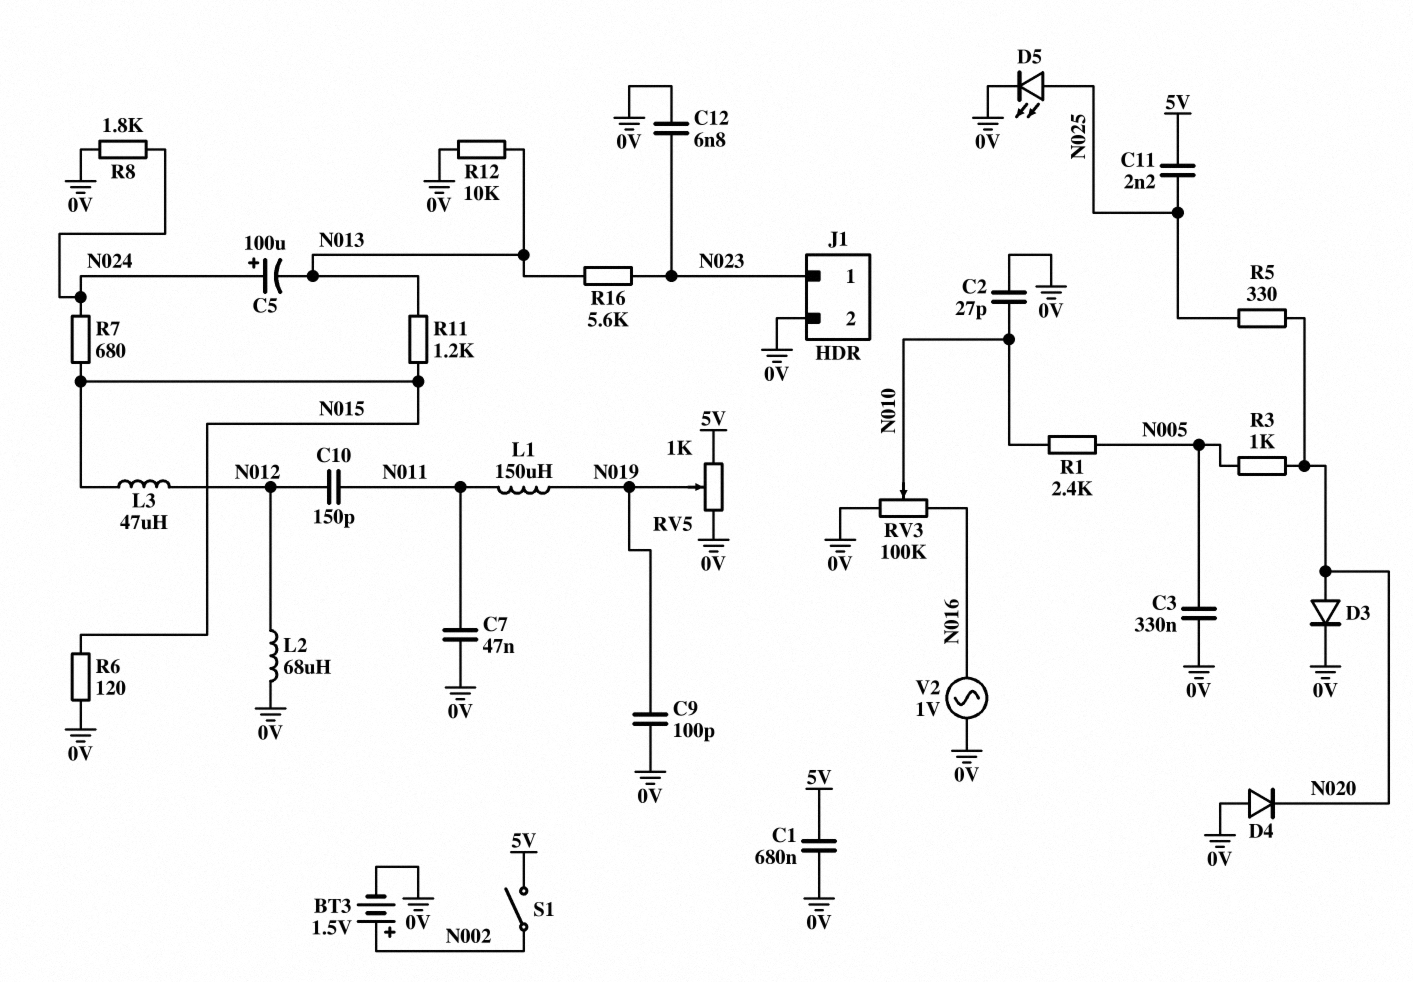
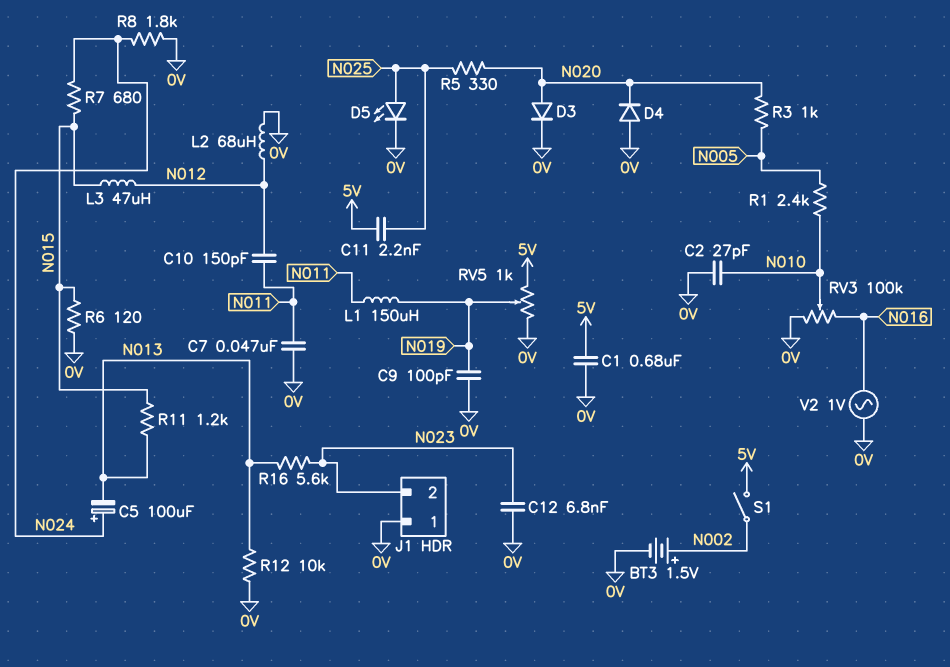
C3: 330nF (0V, N005) -> none
J1 pin 1: N023 -> 0V
J1 pin 2: 0V -> N023

